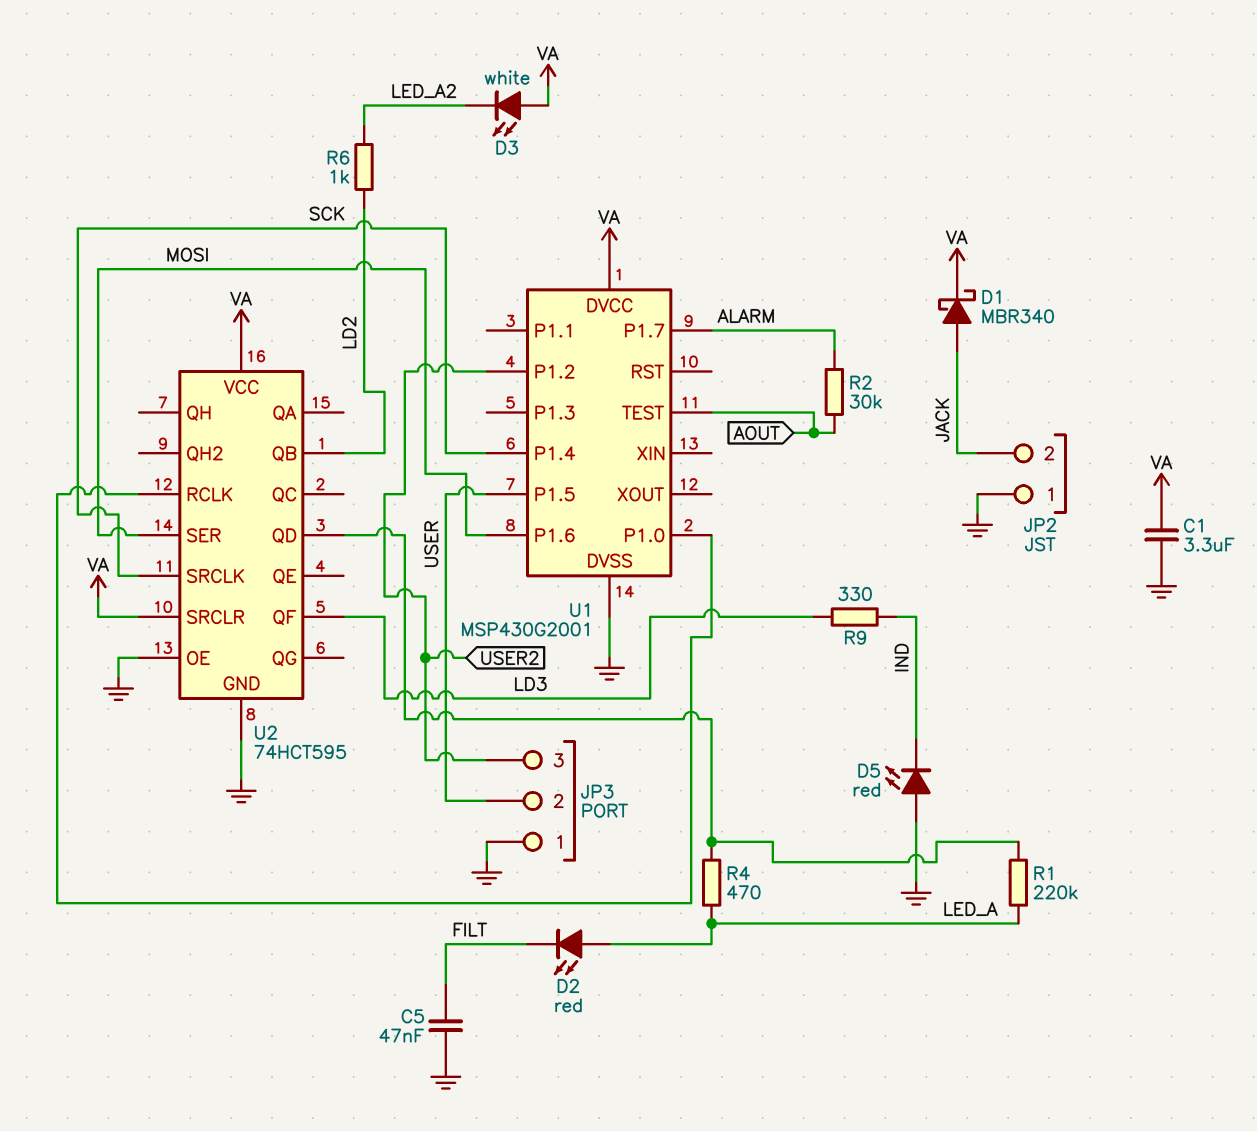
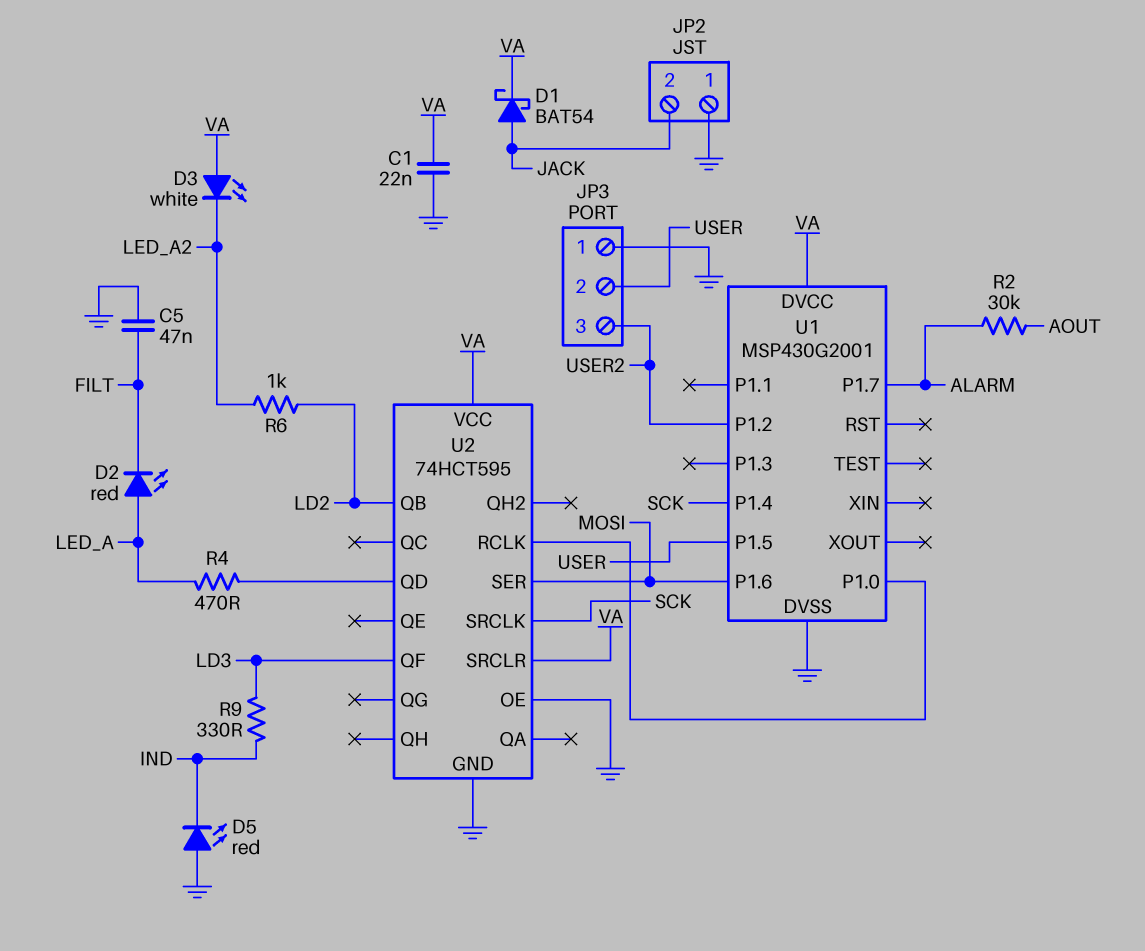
C1: 3.3uF (GND, VA) -> 22nF (GND, VA)
D1: schottky MBR340 (A JACK, K VA) -> schottky BAT54 (A JACK, K VA)
R1: 220k (LED_A, U2/QD) -> none
U1 pin TEST: AOUT -> none

